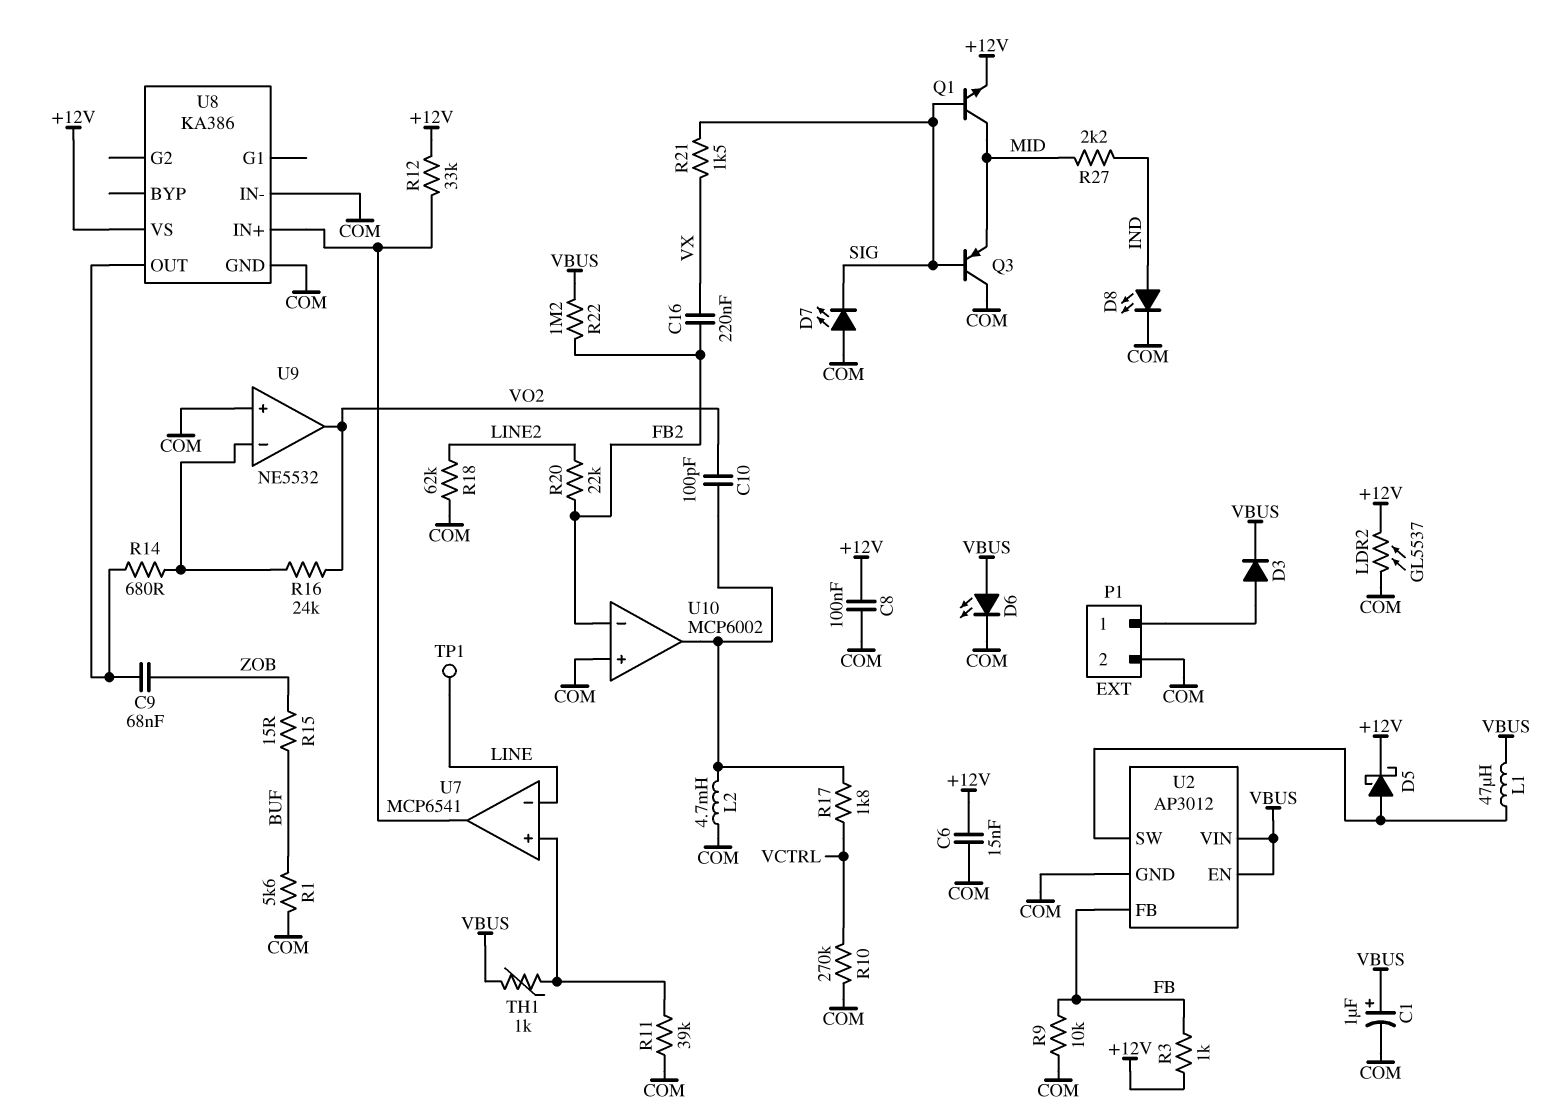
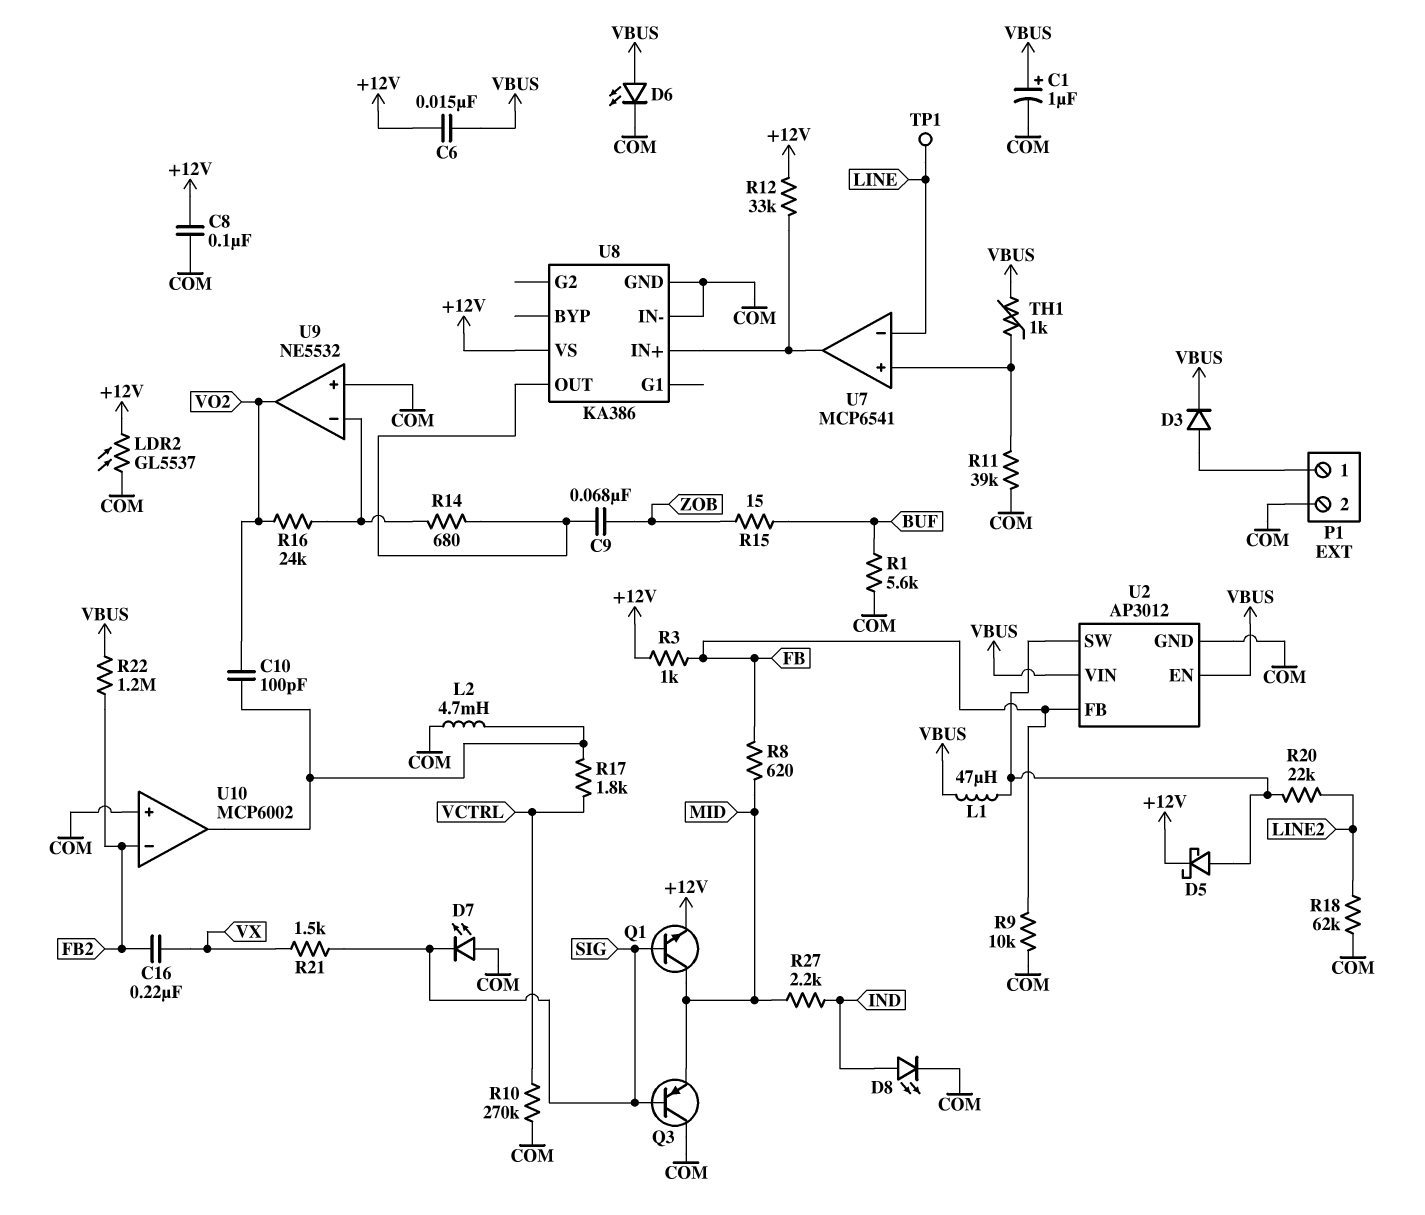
C6: 15nF (+12V, COM) -> 15nF (+12V, VBUS)
R8: none -> 620 (FB, MID)
R20: 22k (FB2, LINE2) -> 22k (LINE2, U2/SW)

